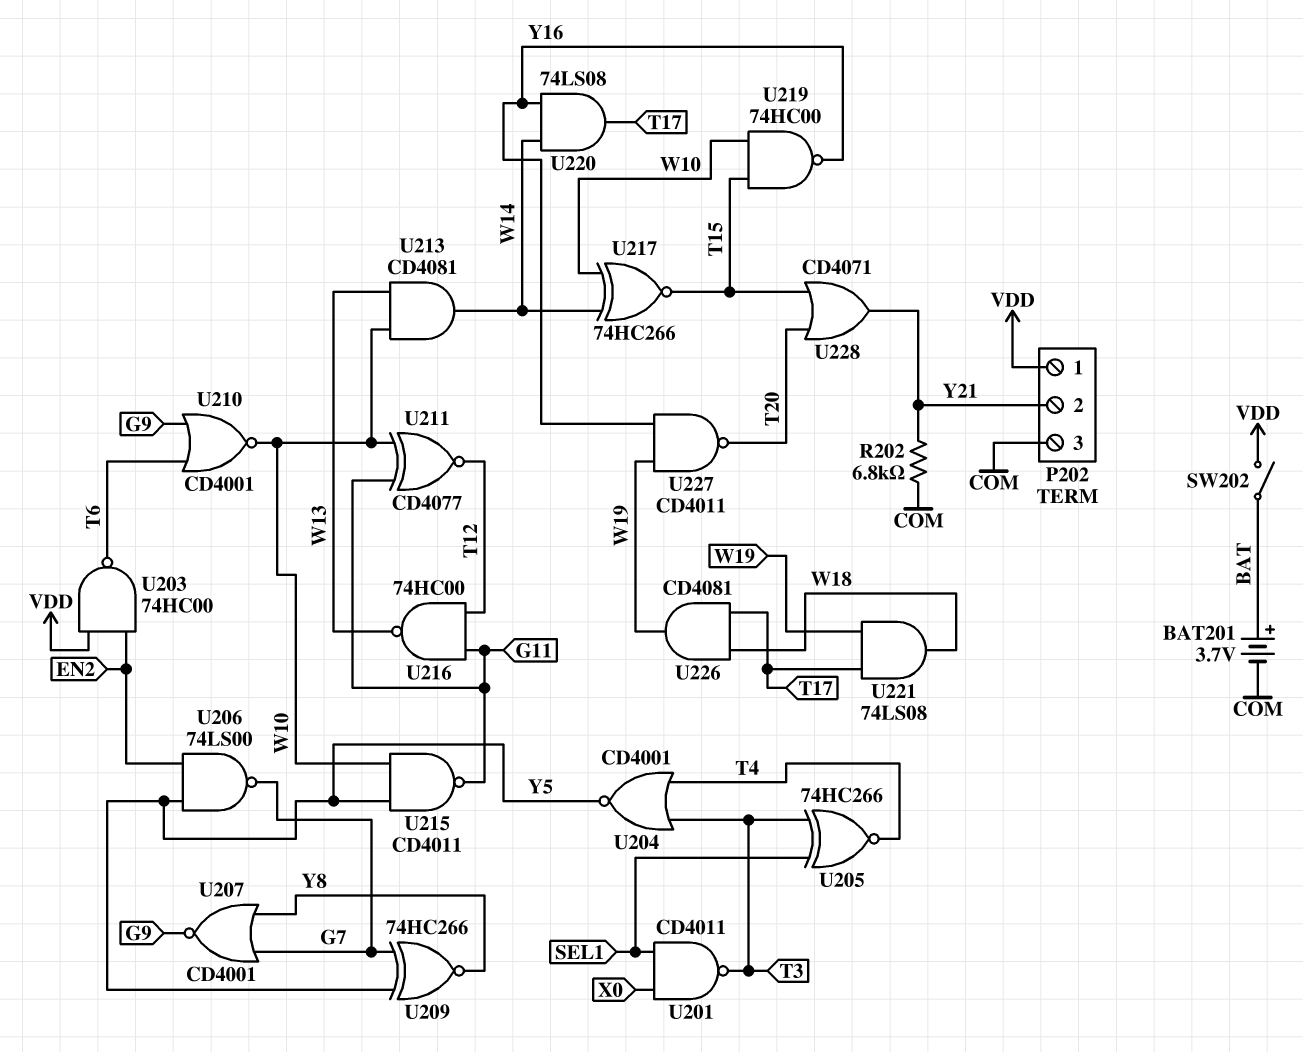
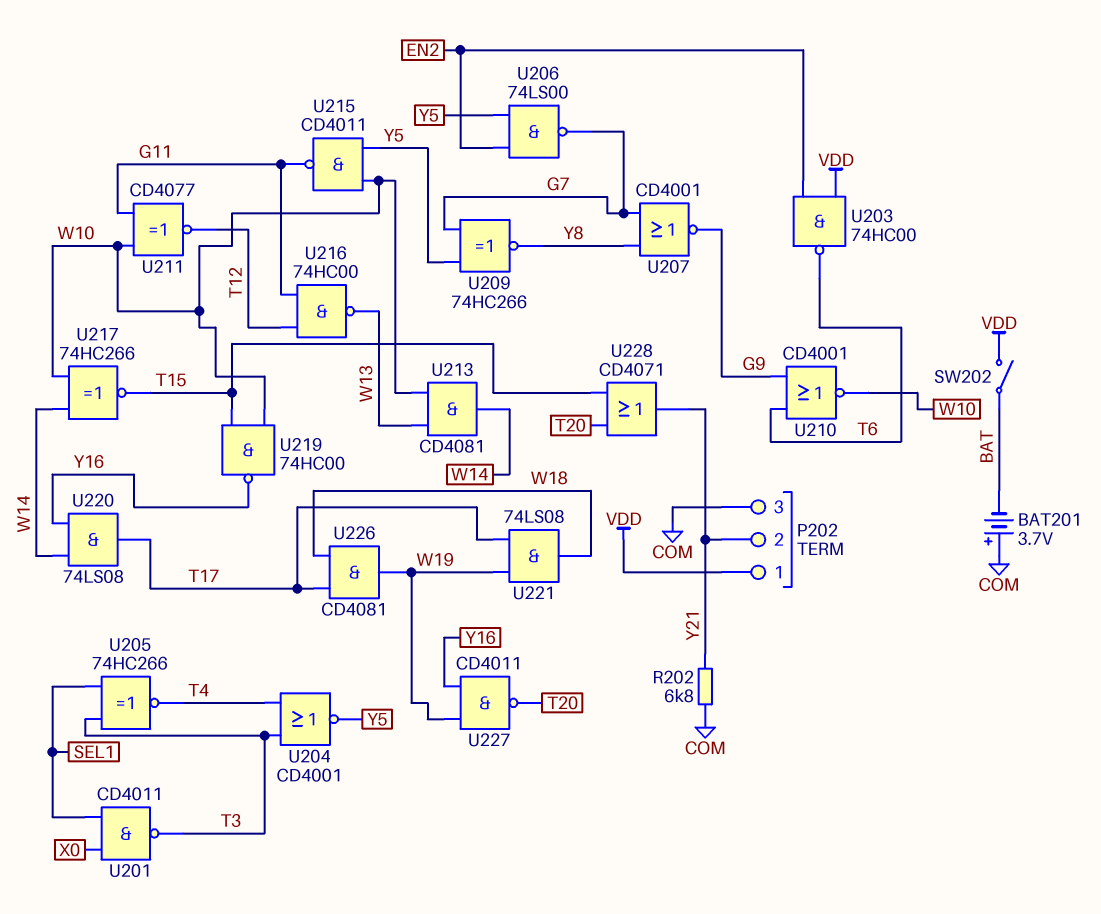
BAT201: 3.7V (plus BAT, minus COM) -> 3.7V (plus COM, minus BAT)

